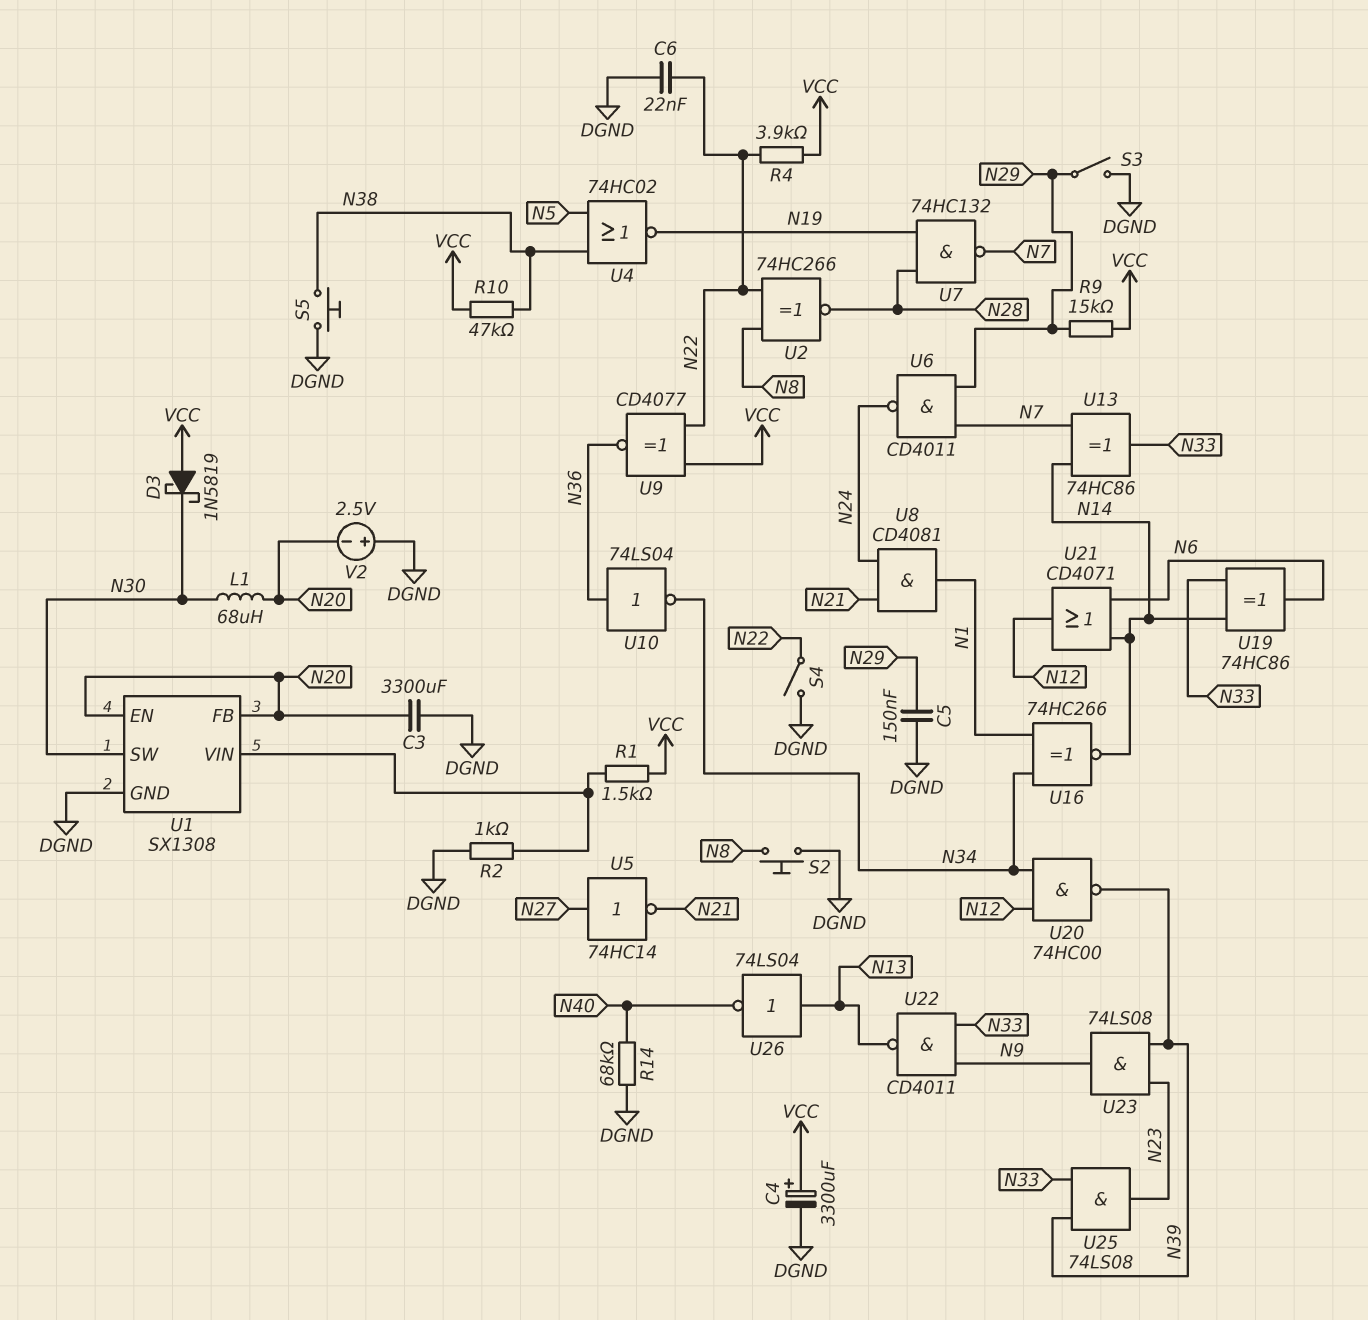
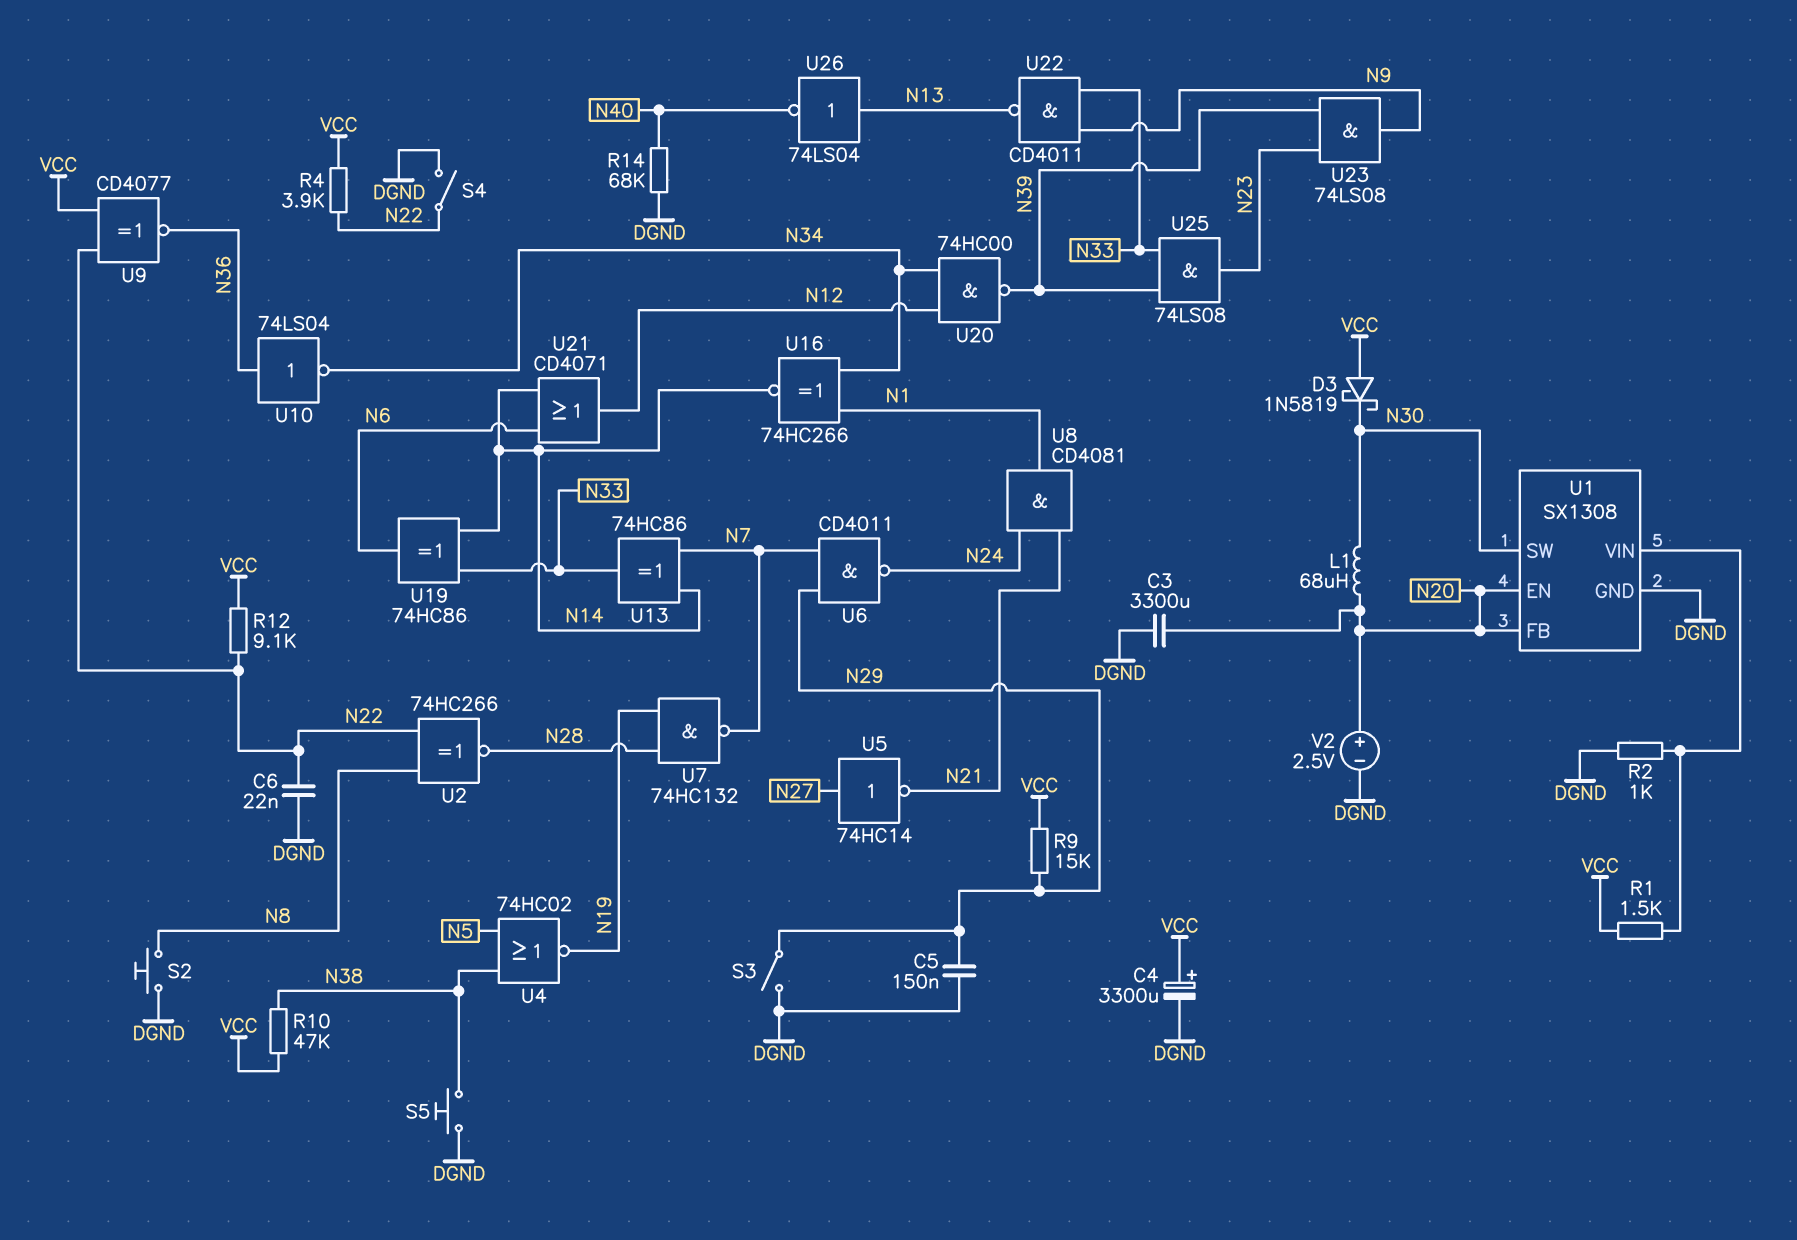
R12: none -> 9.1k (N22, VCC)
V2: 2.5V (plus DGND, minus N20) -> 2.5V (plus N20, minus DGND)

